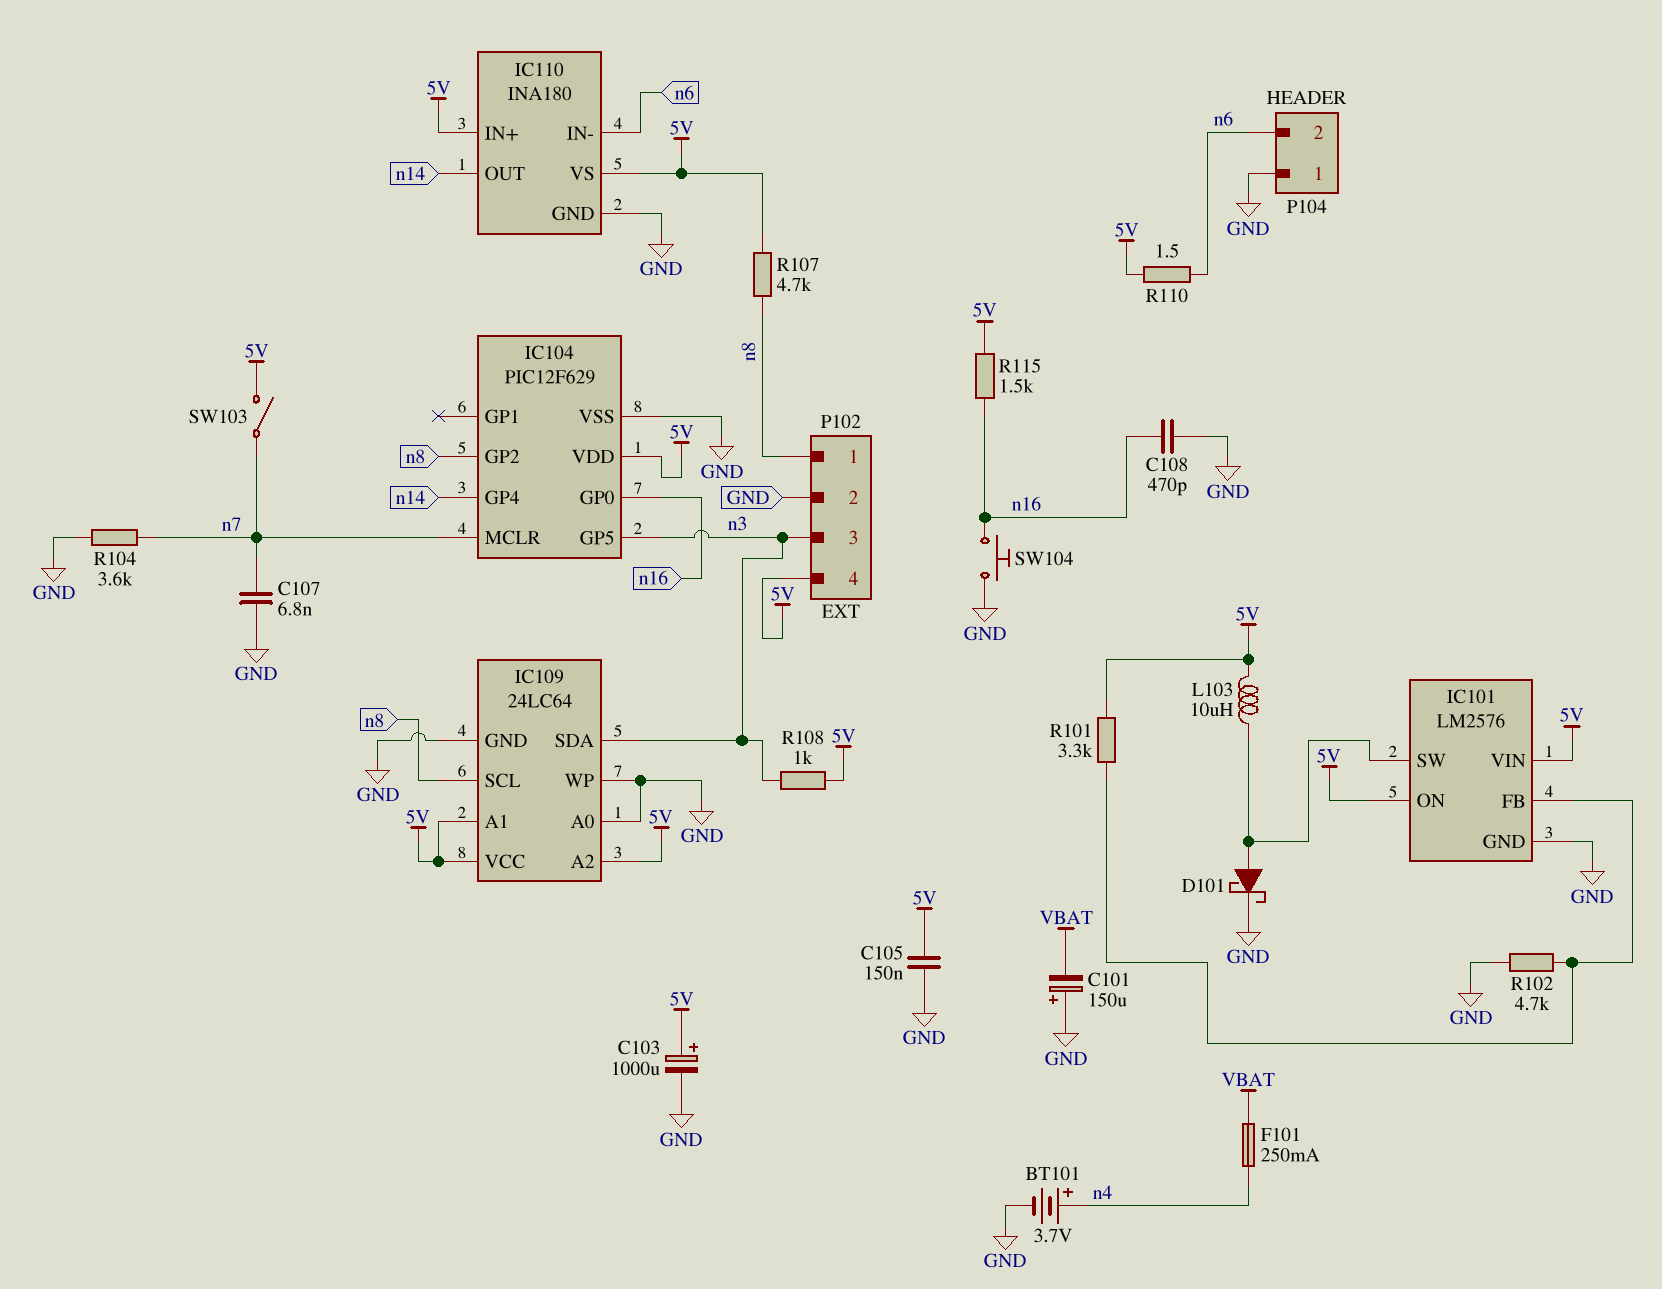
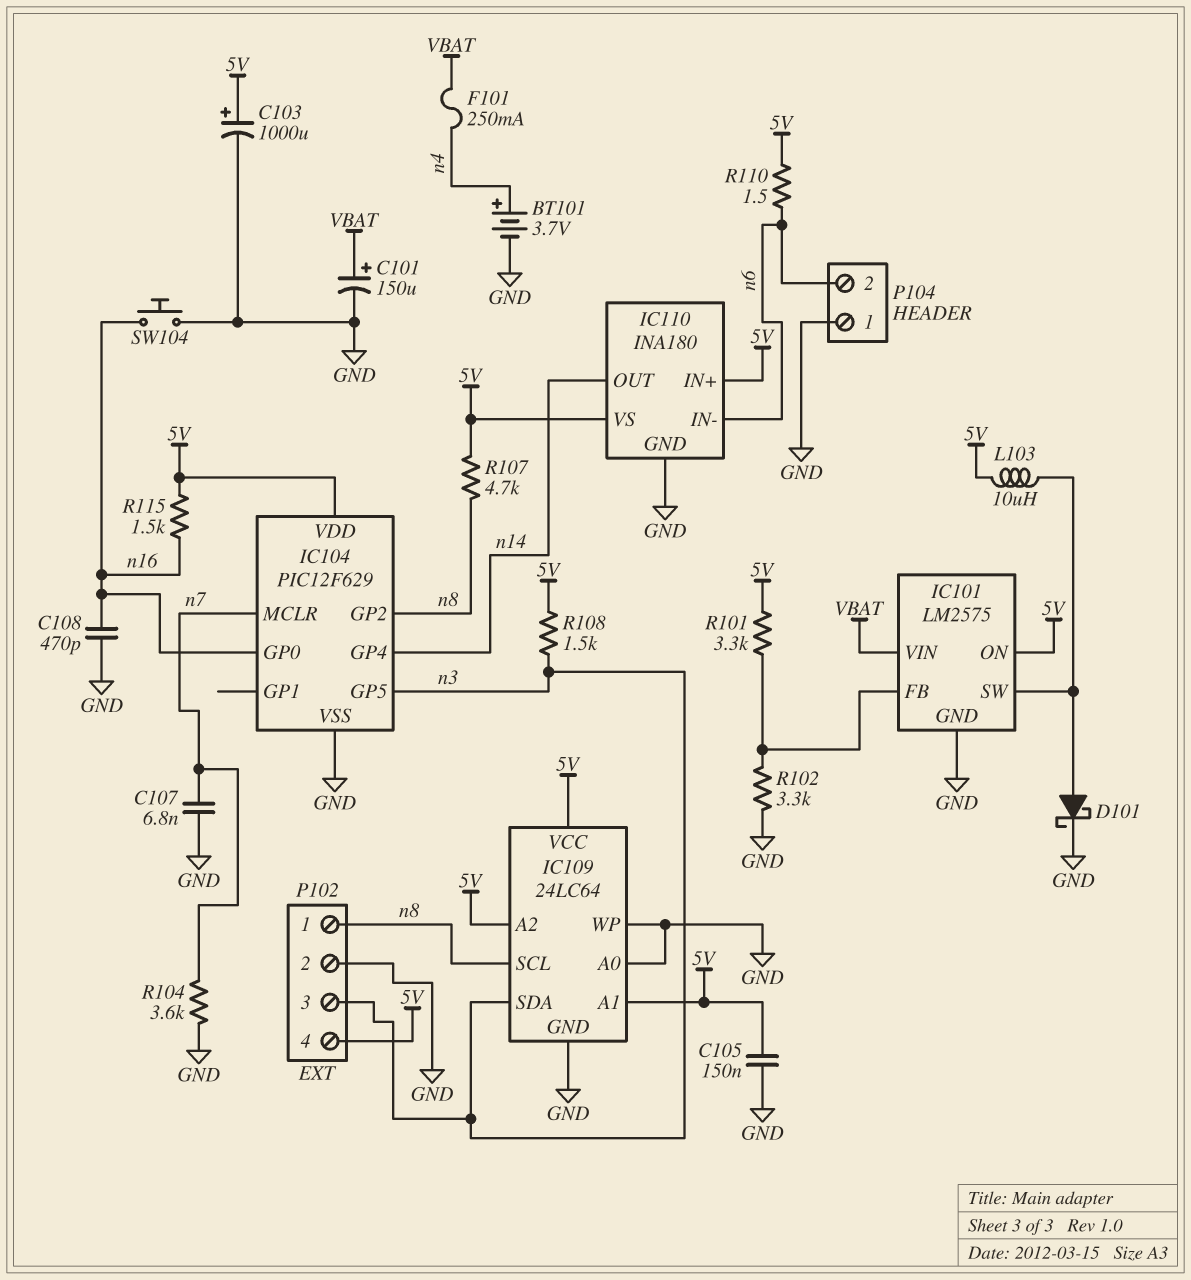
C101: 150uF (plus GND, minus VBAT) -> 150uF (plus VBAT, minus GND)
IC101: LM2576 -> LM2575
IC101 pin VIN: 5V -> VBAT
R102: 4.7k (GND, IC101/FB) -> 3.3k (GND, IC101/FB)
R108: 1k (5V, n3) -> 1.5k (5V, n3)
SW103: switch (5V, n7) -> none

